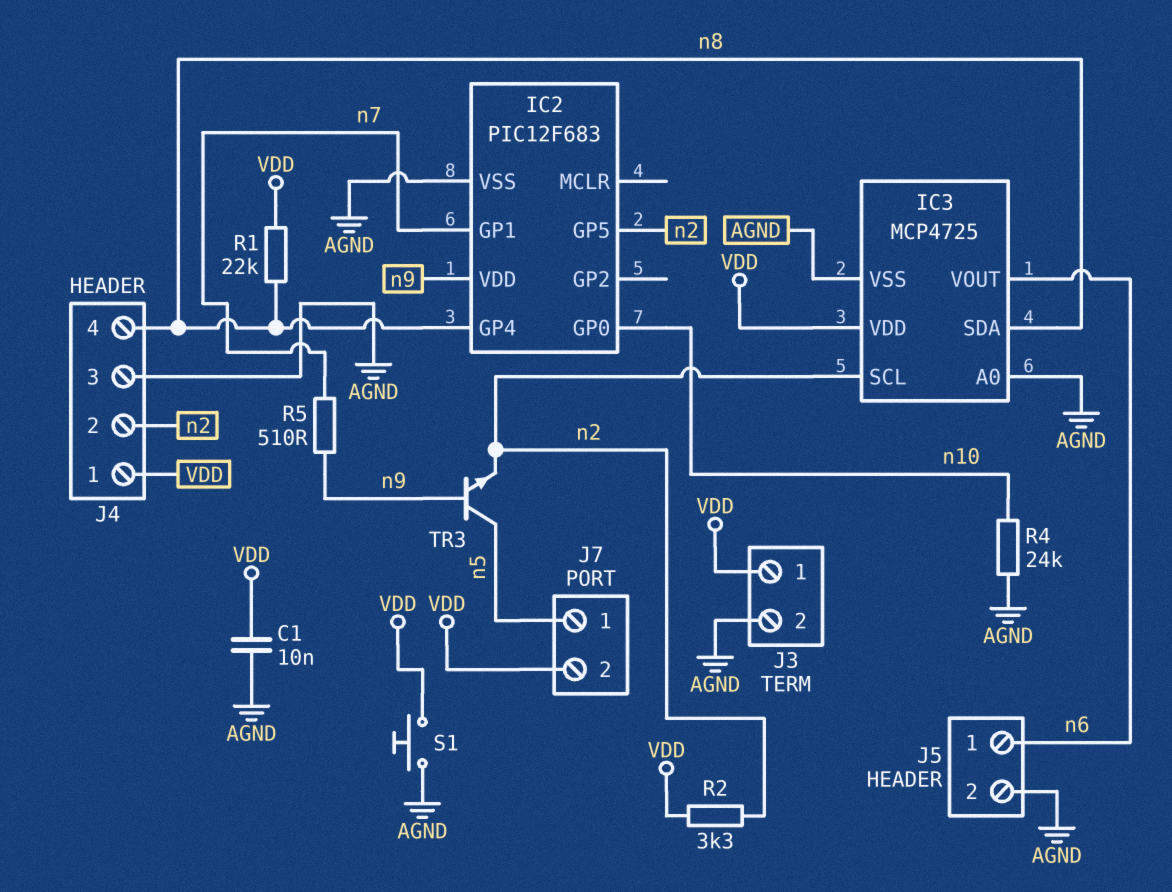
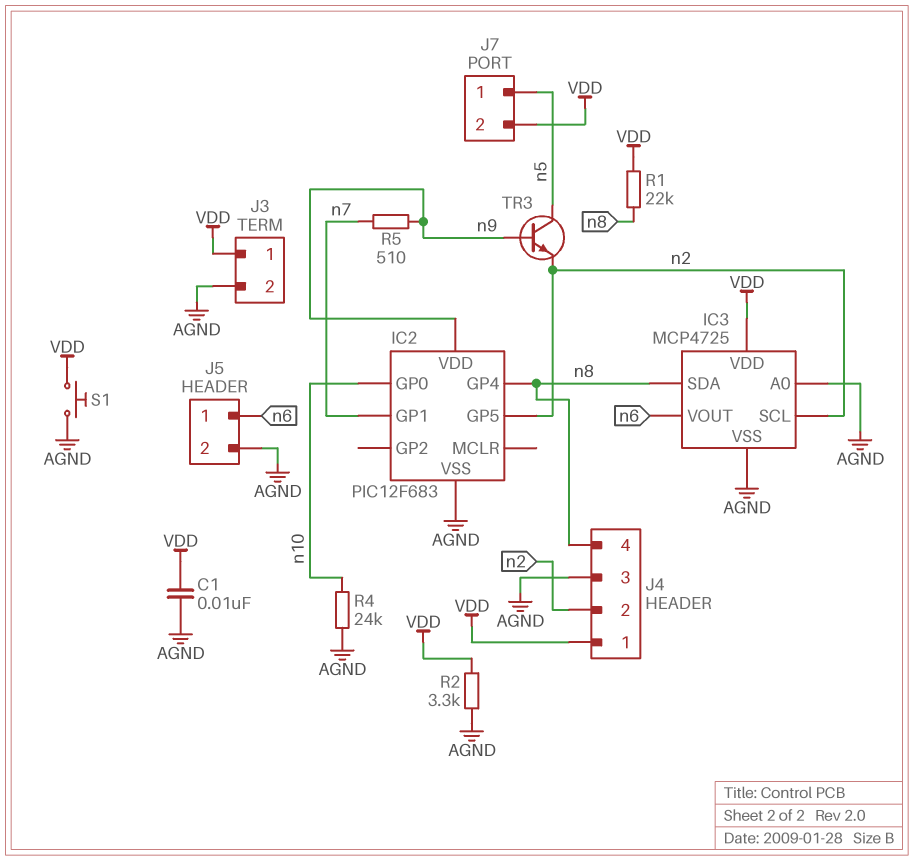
R2: 3.3k (VDD, n2) -> 3.3k (AGND, VDD)

